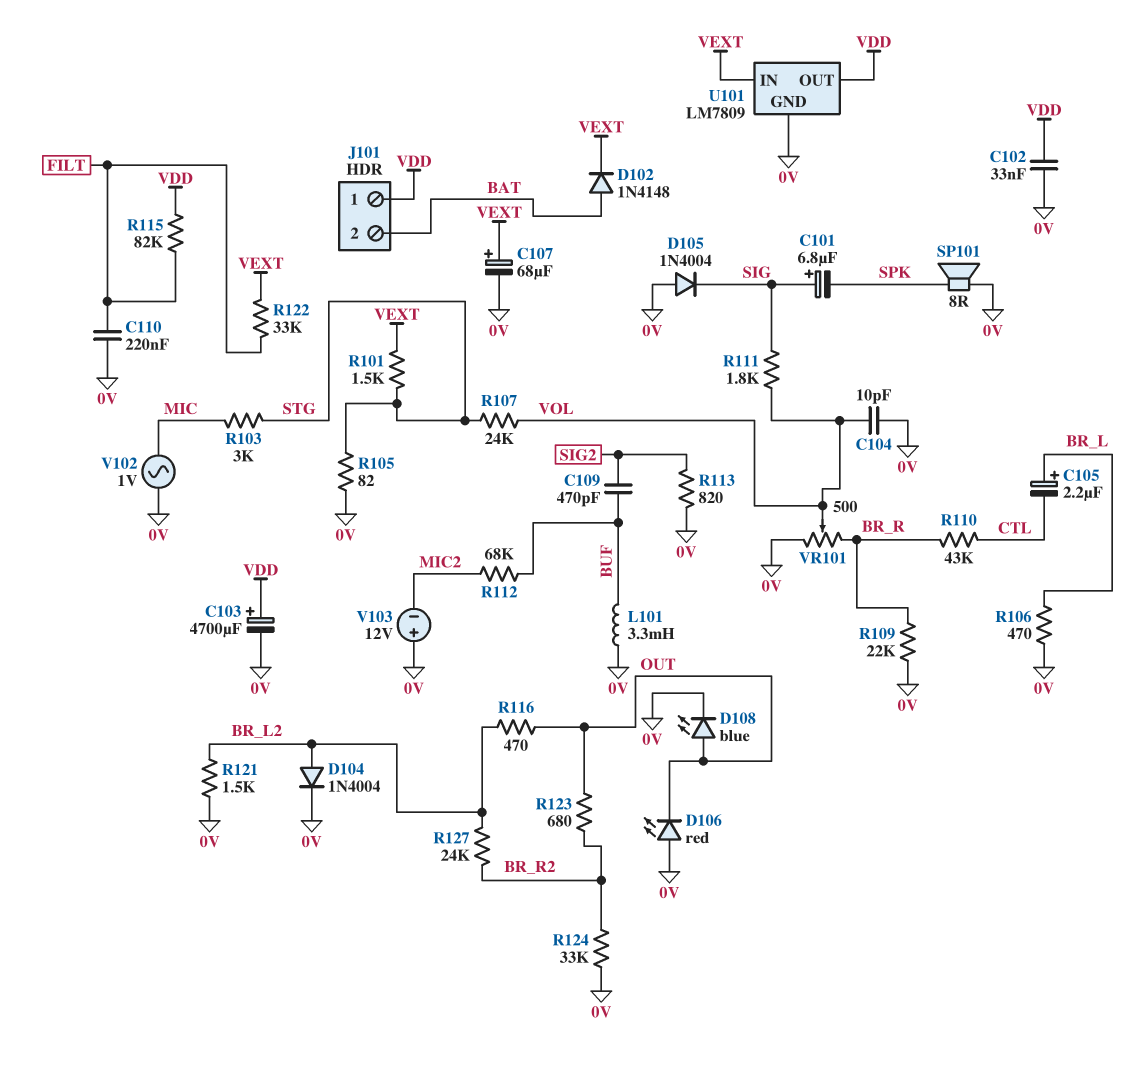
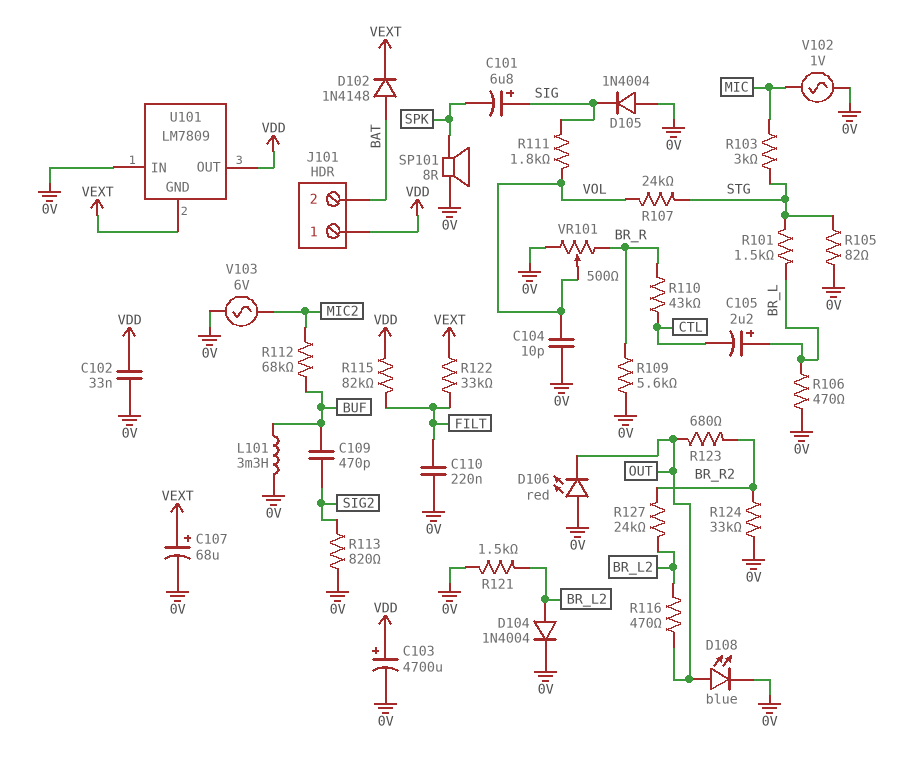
R101: 1.5k (STG, VEXT) -> 1.5k (BR_L, STG)
R109: 22k (0V, BR_R) -> 5.6k (0V, BR_R)
U101 pin GND: 0V -> VEXT
U101 pin IN: VEXT -> 0V
V103: 12V (plus 0V, minus MIC2) -> AC 6V (0V, MIC2)

